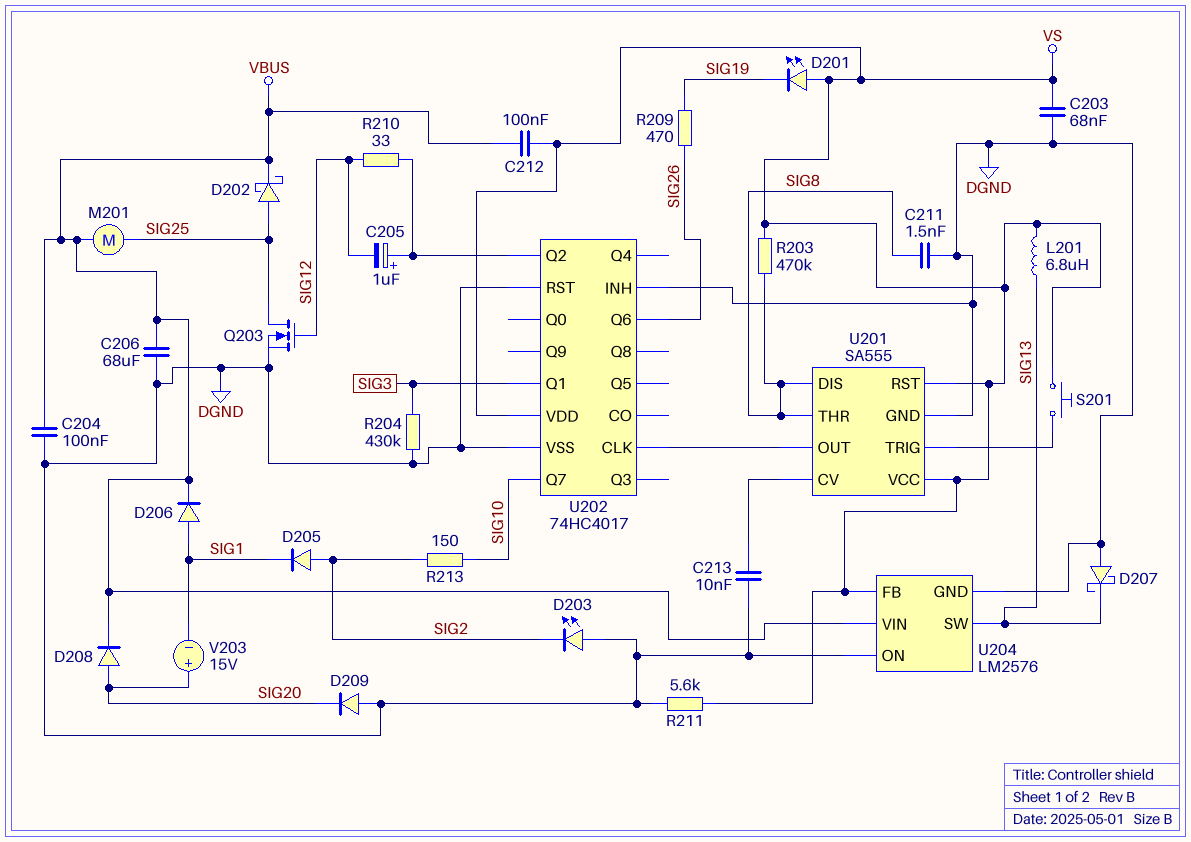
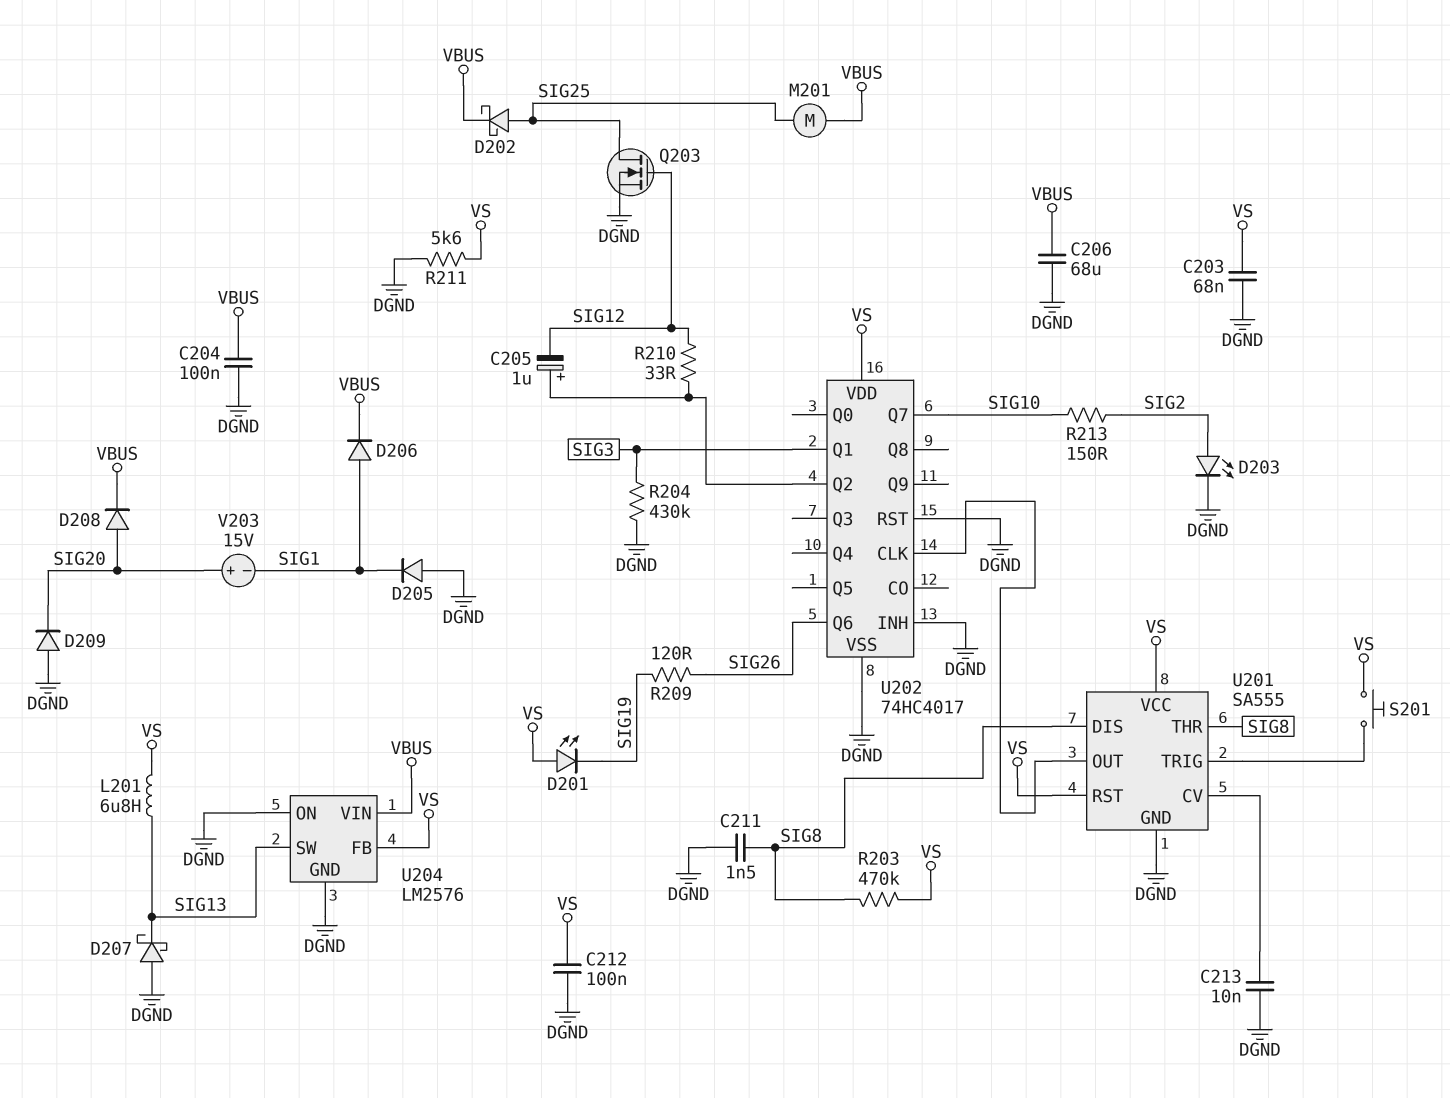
C212: 100nF (VBUS, VS) -> 100nF (DGND, VS)
D203: LED (A DGND, K SIG2) -> LED (A SIG2, K DGND)
D205: diode (A SIG2, K SIG1) -> diode (A DGND, K SIG1)
R209: 470 (SIG19, SIG26) -> 120 (SIG19, SIG26)

